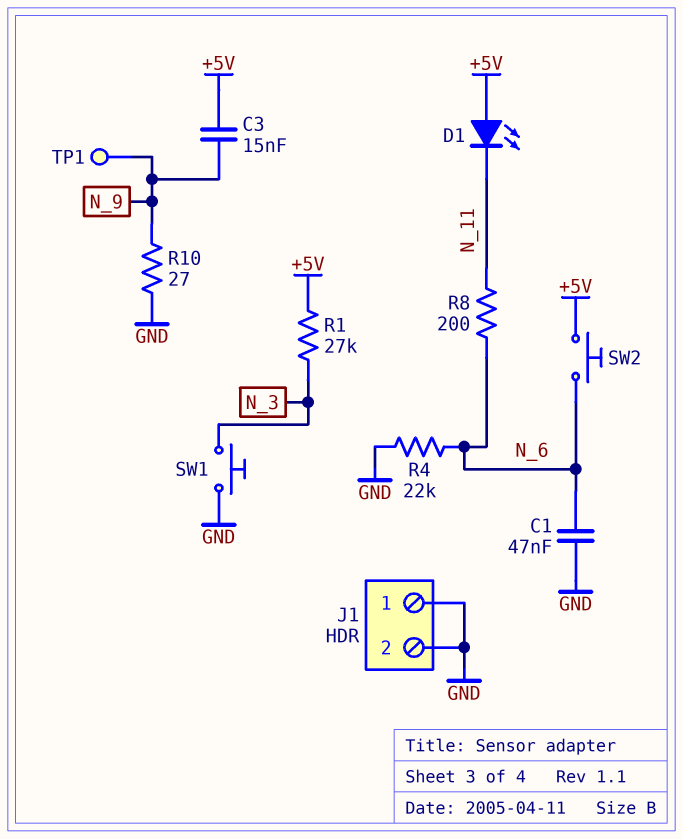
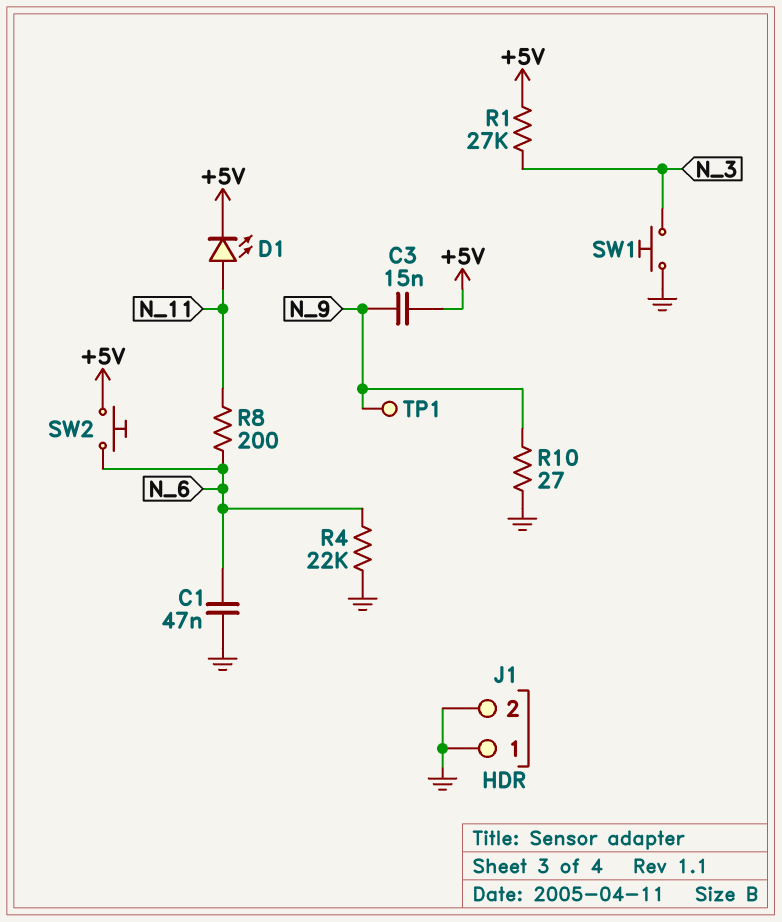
D1: LED (A +5V, K N_11) -> LED (A N_11, K +5V)

